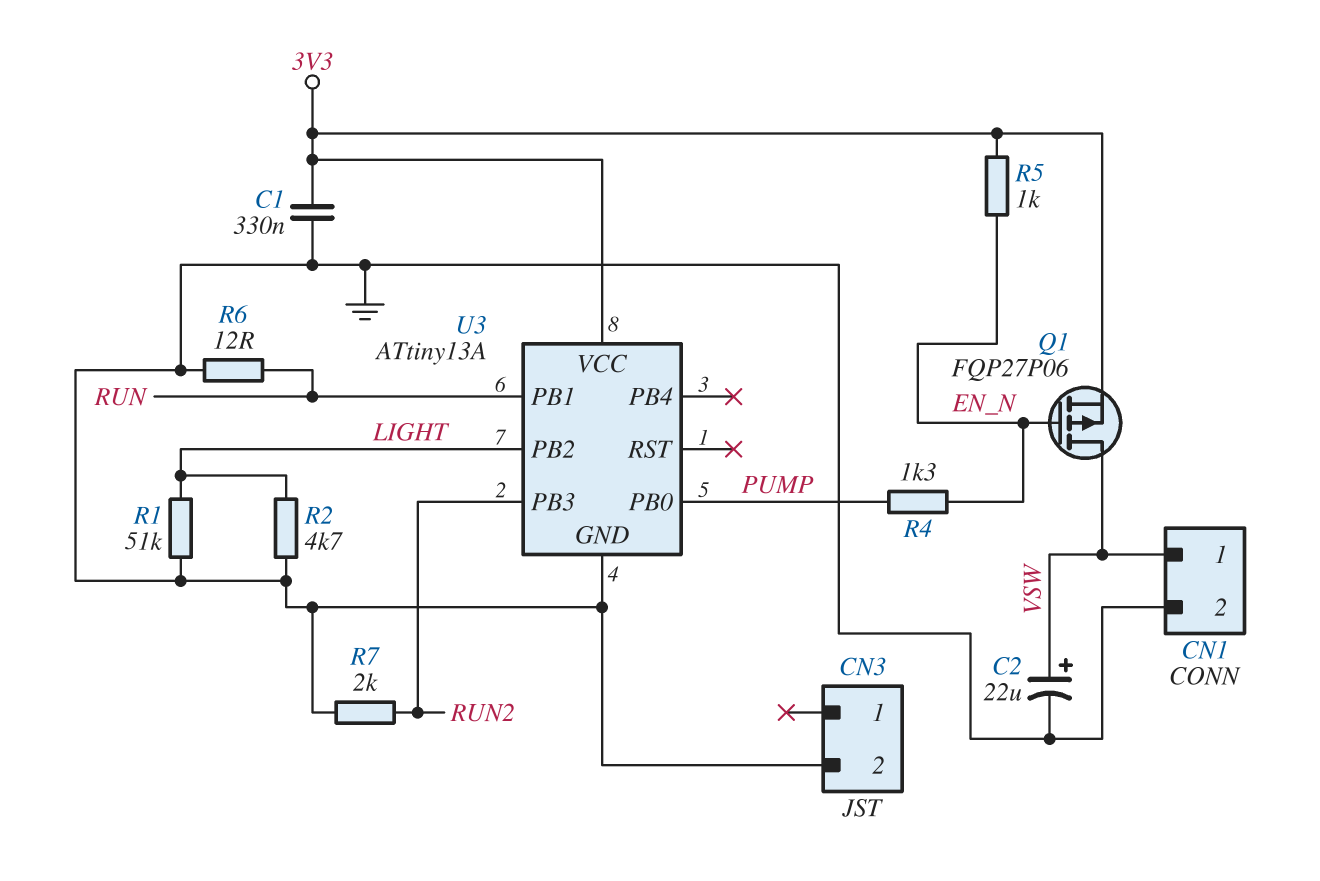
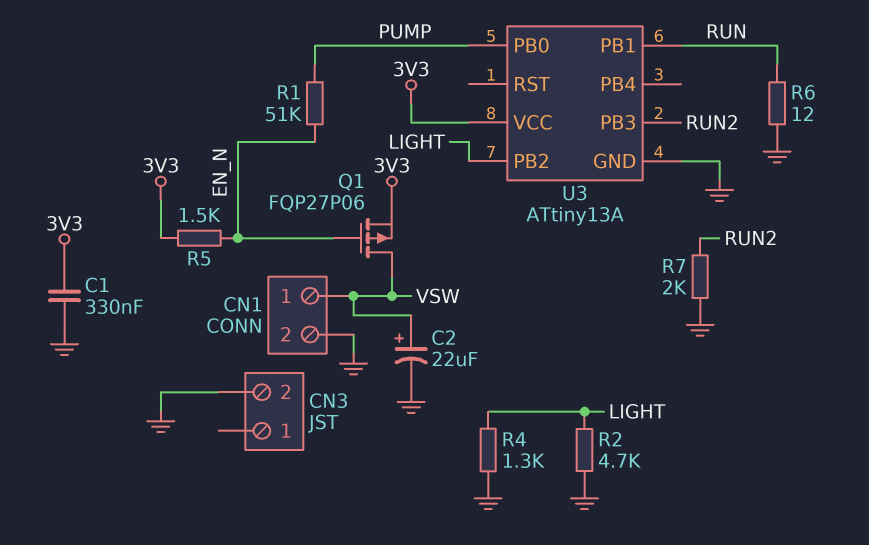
R1: 51k (GND, LIGHT) -> 51k (EN_N, PUMP)
R4: 1.3k (EN_N, PUMP) -> 1.3k (GND, LIGHT)
R5: 1k (3V3, EN_N) -> 1.5k (3V3, EN_N)

